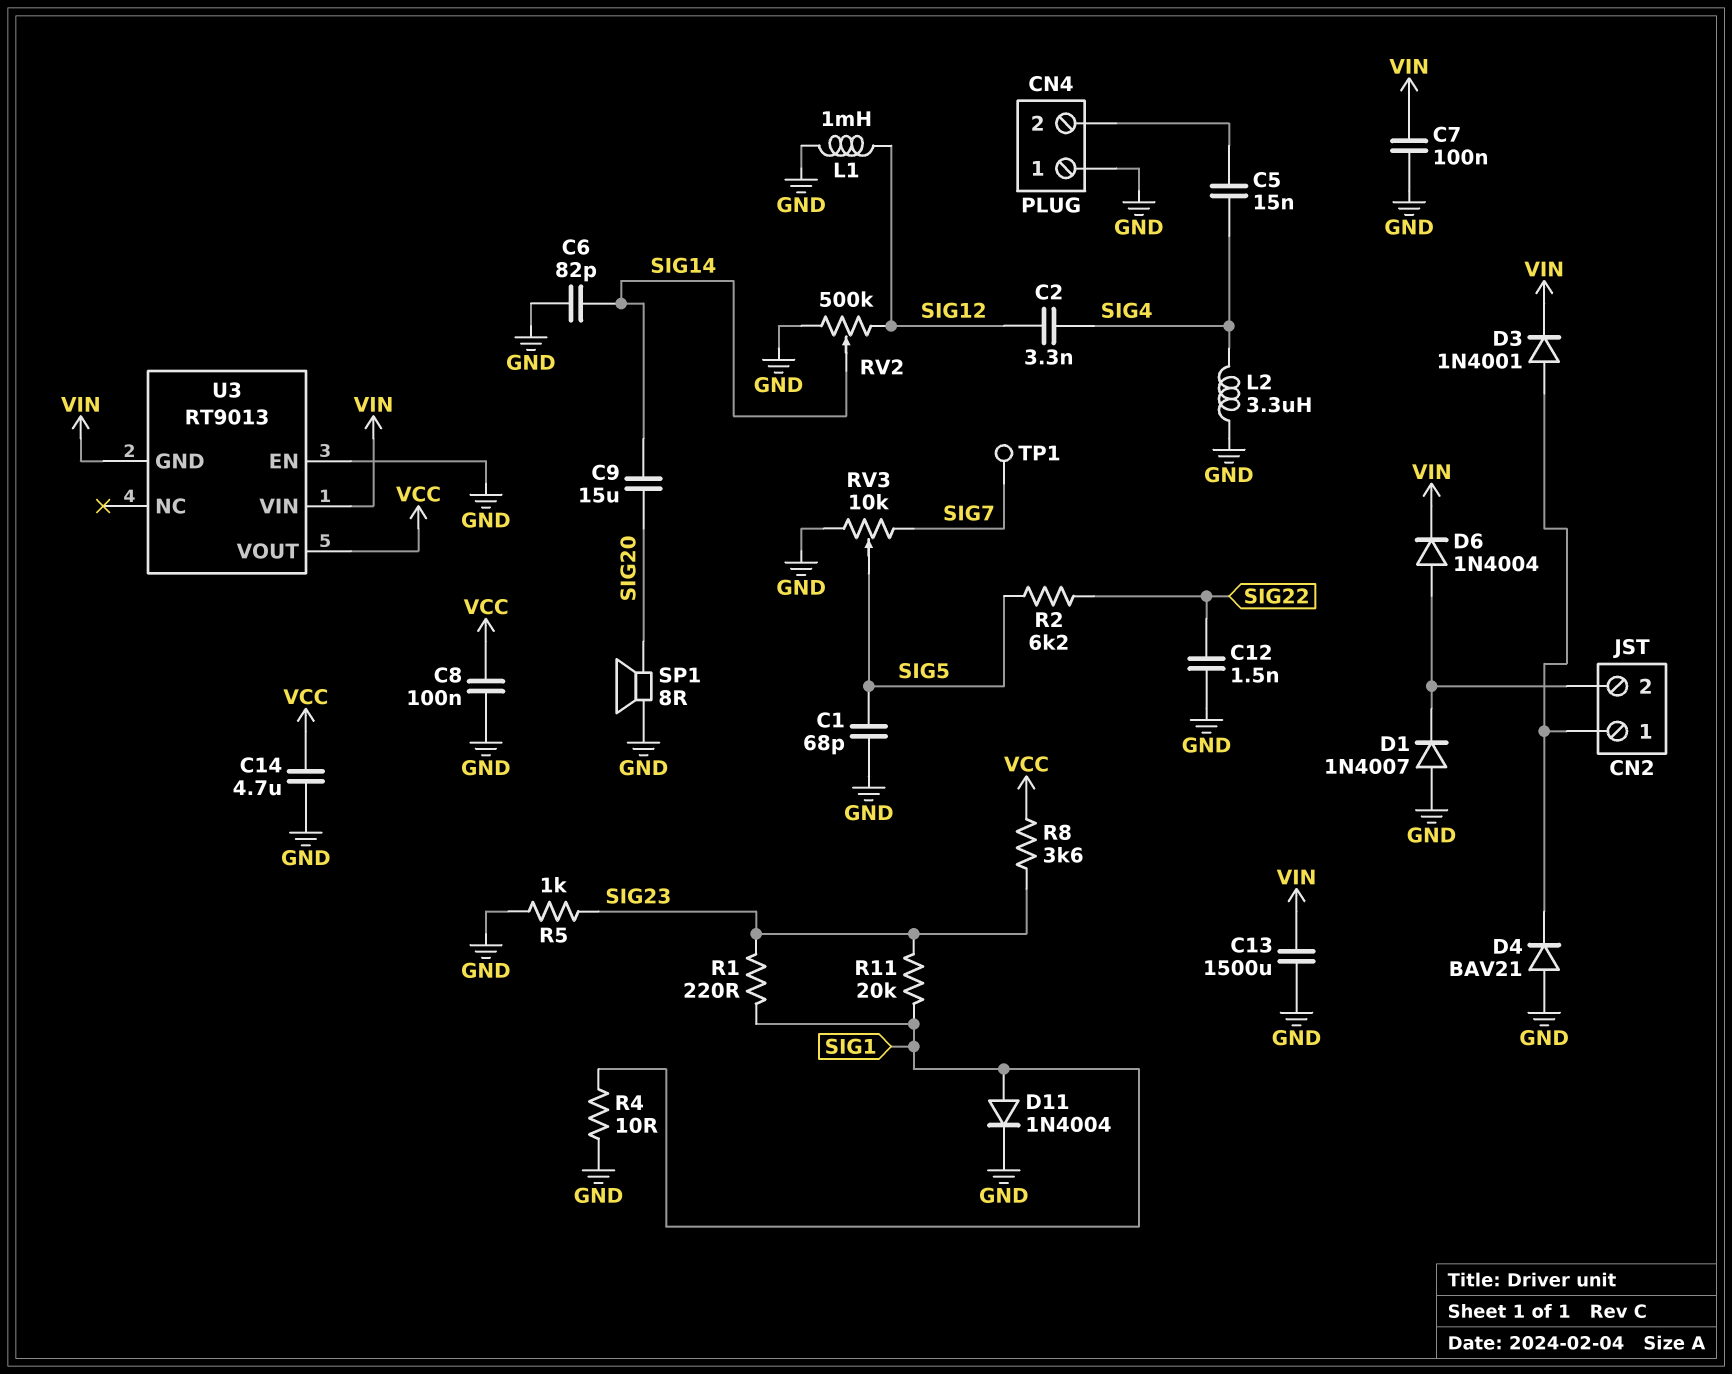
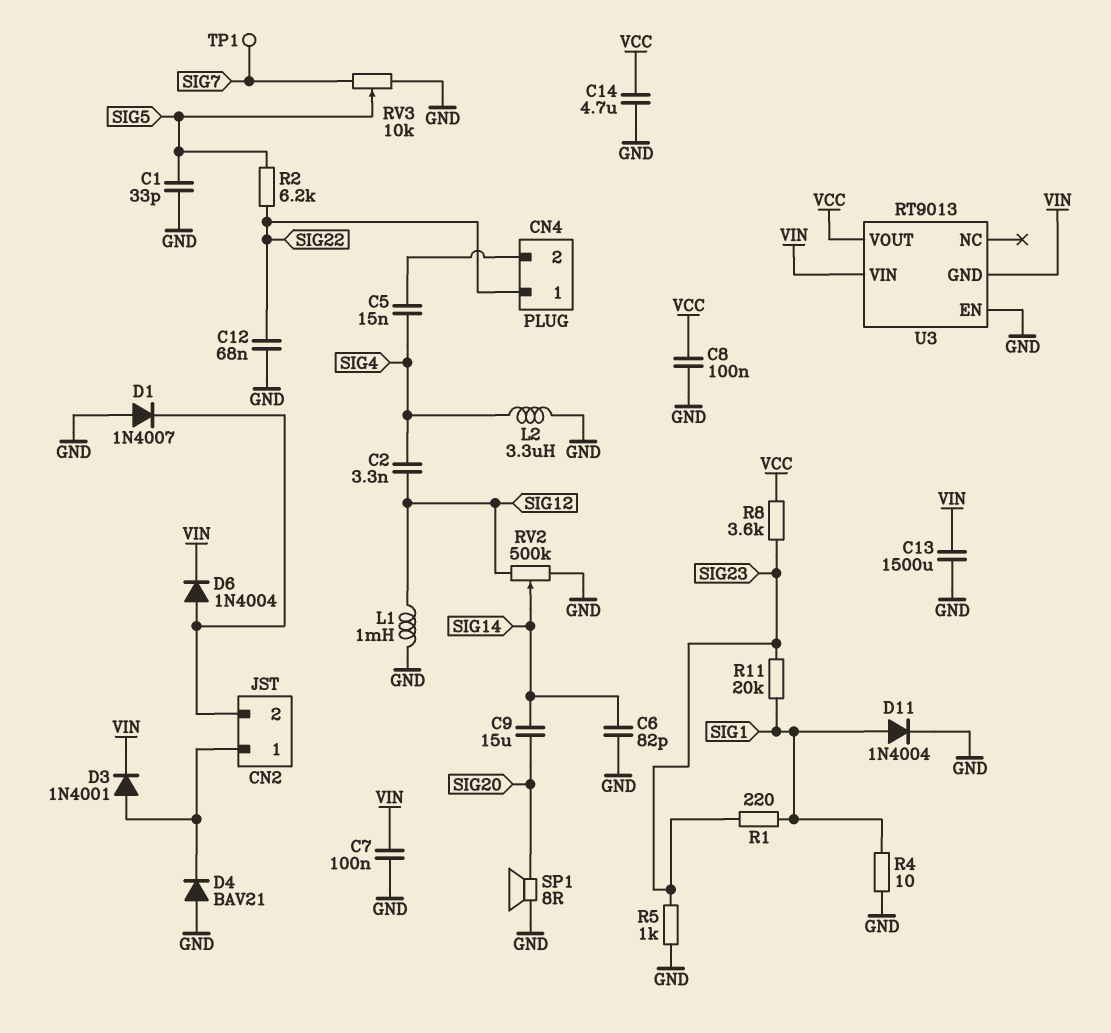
C1: 68pF (GND, SIG5) -> 33pF (GND, SIG5)
C12: 1.5nF (GND, SIG22) -> 68nF (GND, SIG22)
CN4 pin 1: GND -> SIG22

